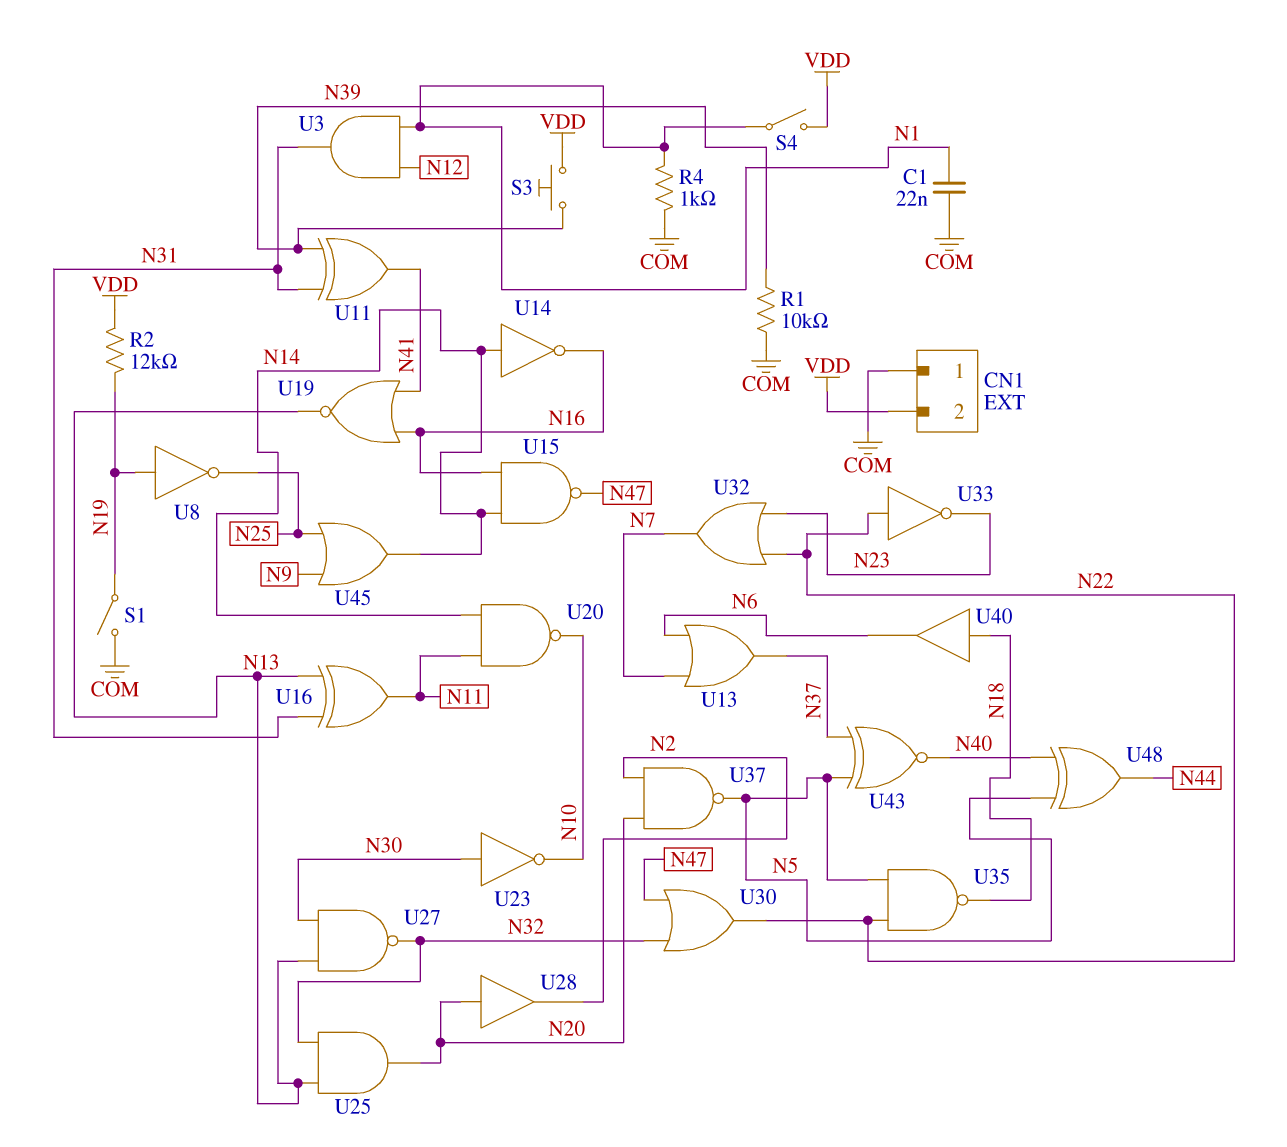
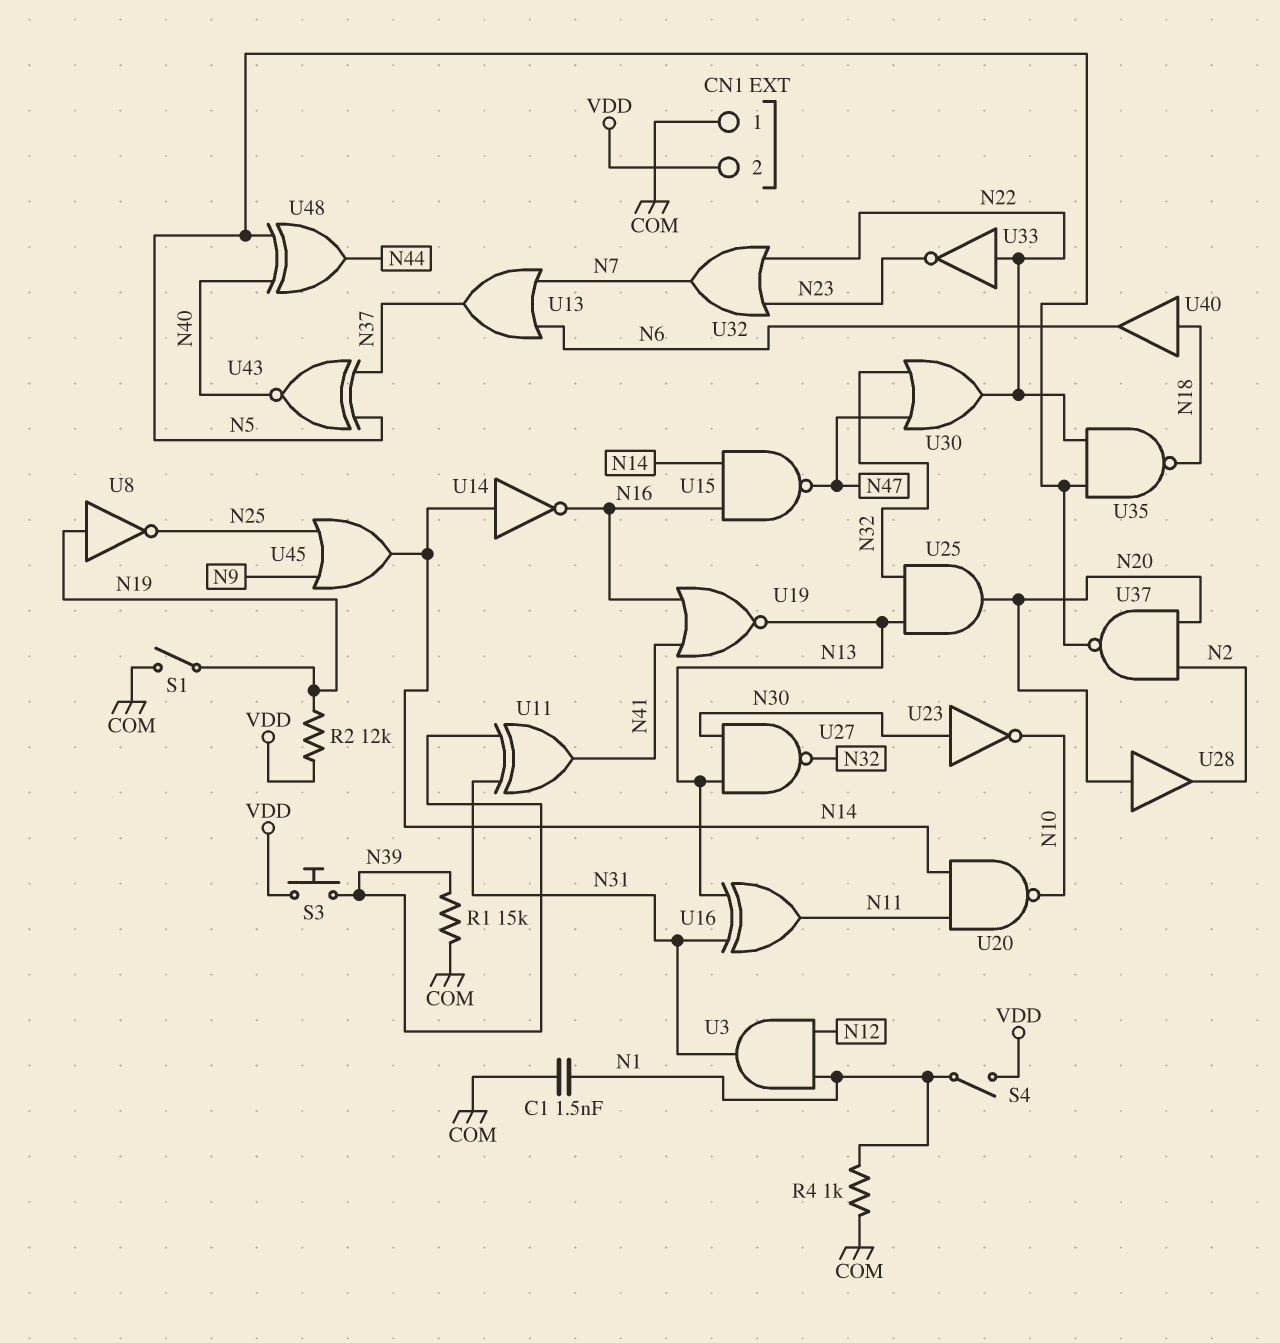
C1: 22nF (COM, N1) -> 1.5nF (COM, N1)
R1: 10k (COM, N39) -> 15k (COM, N39)

